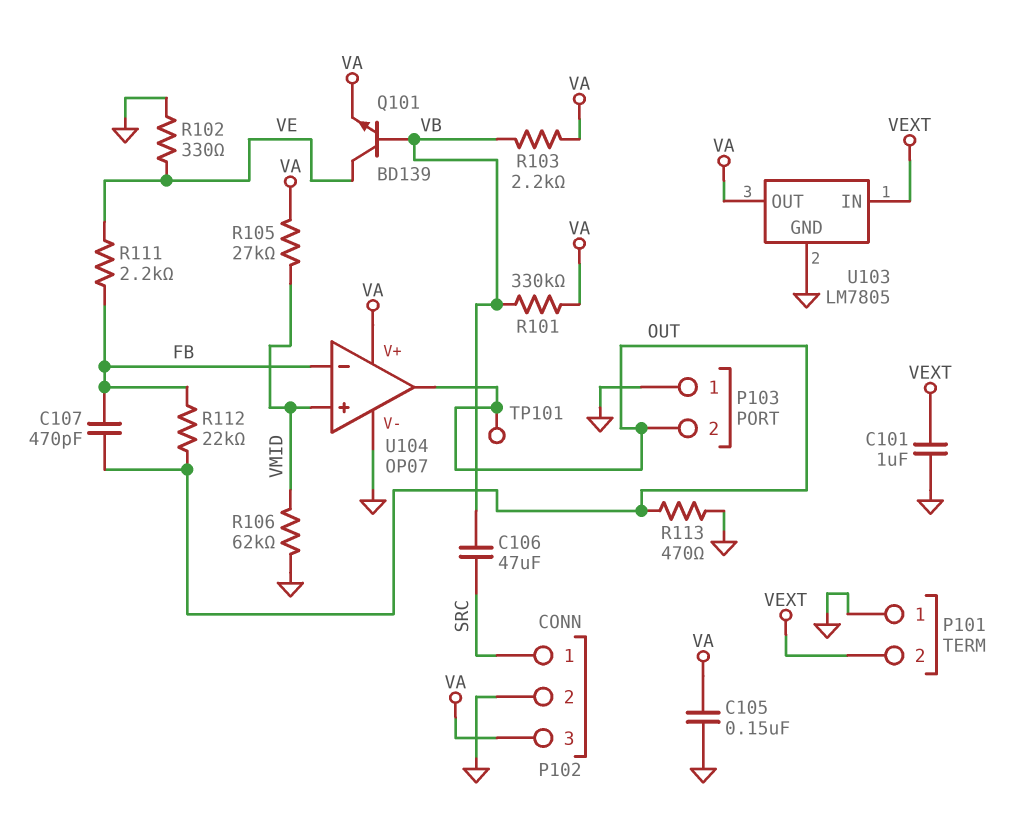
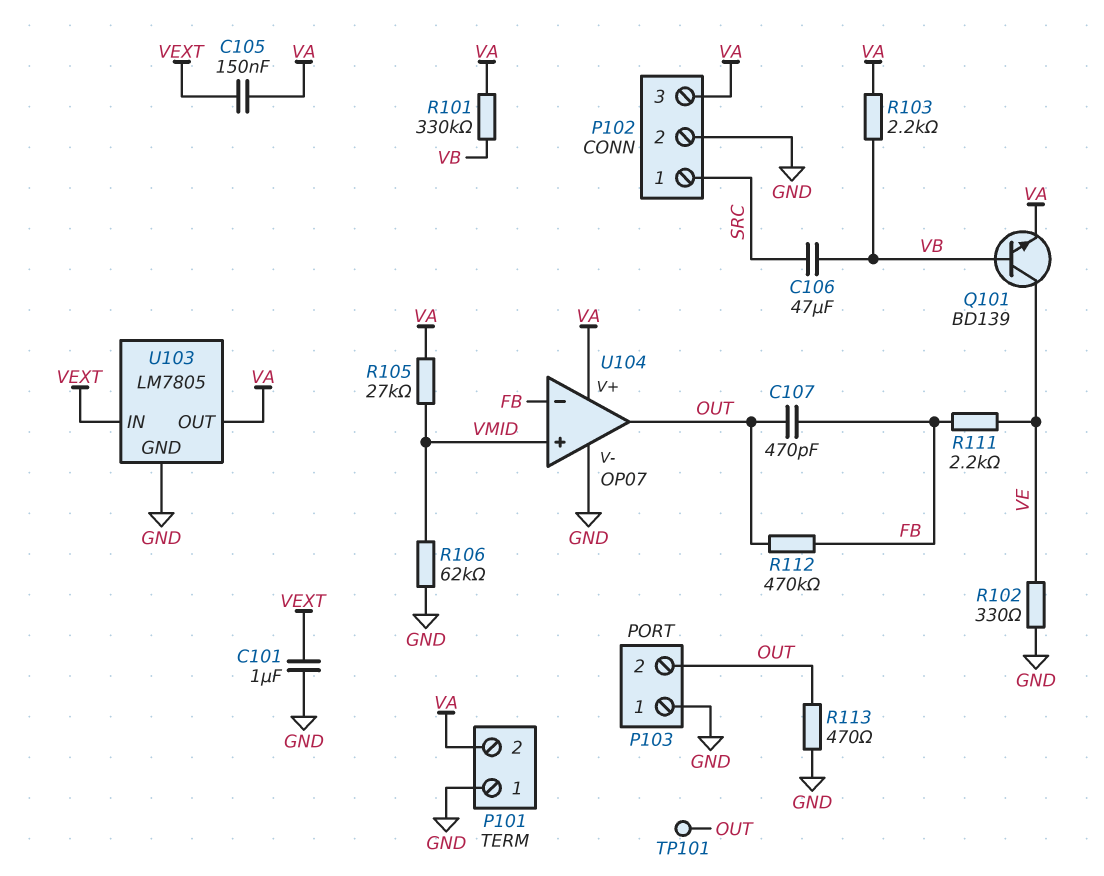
C105: 150nF (GND, VA) -> 150nF (VA, VEXT)
P101 pin 2: VEXT -> VA
R112: 22k (FB, OUT) -> 470k (FB, OUT)

